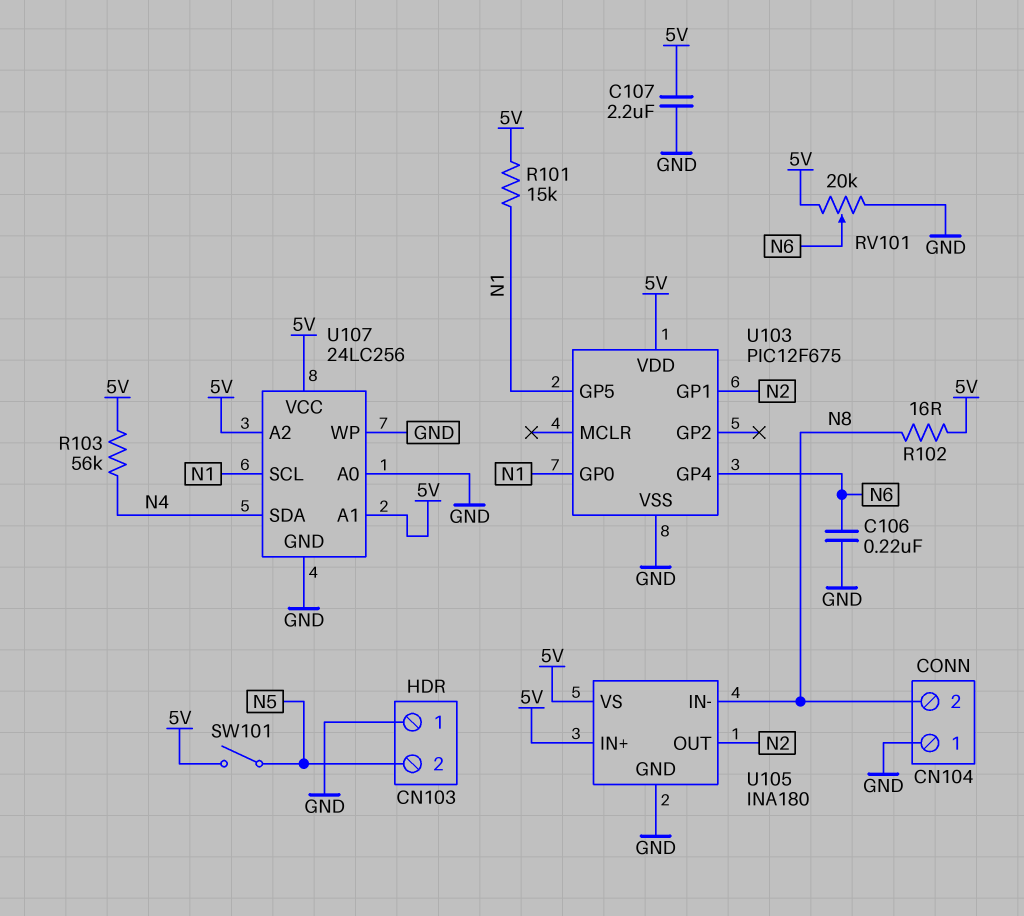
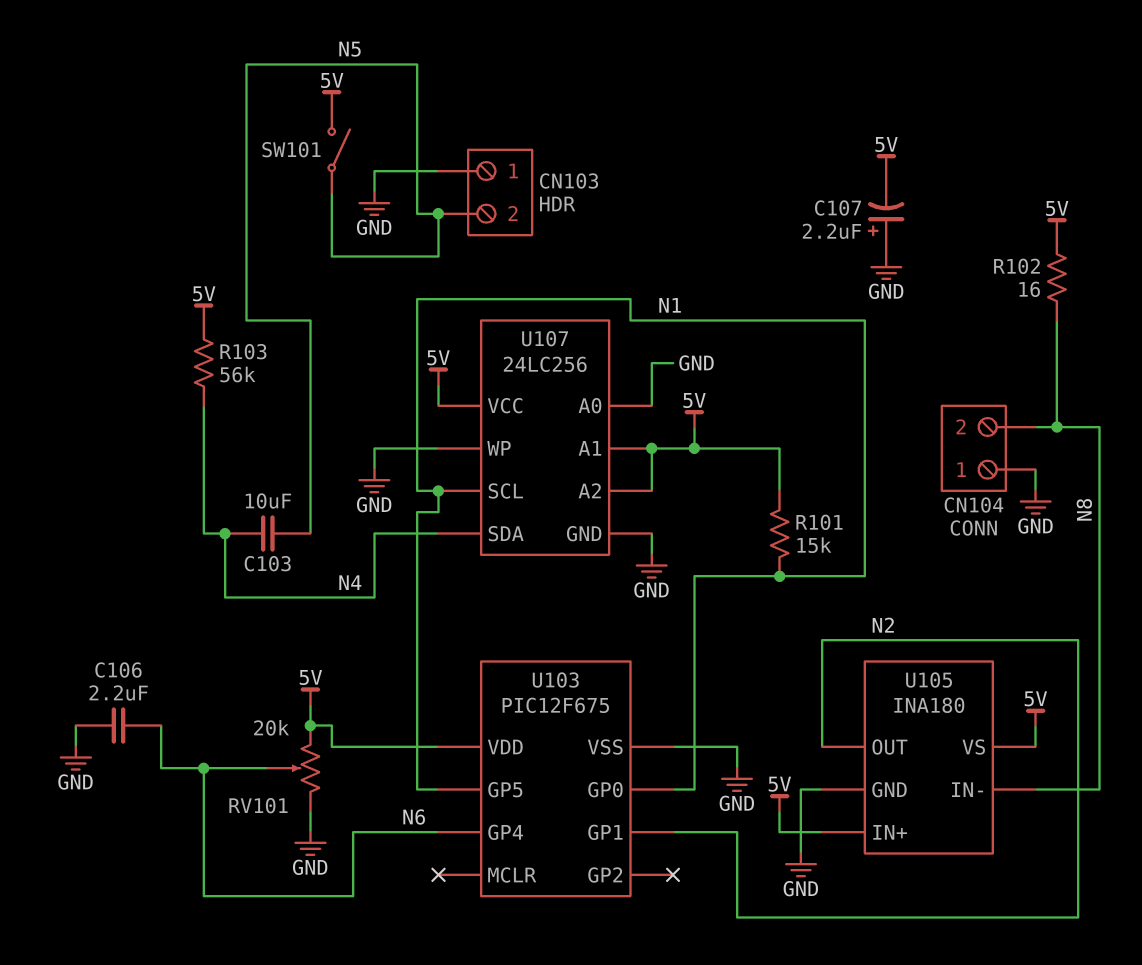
C103: none -> 10uF (N4, N5)
C106: 220nF (GND, N6) -> 2.2uF (GND, N6)
C107: 2.2uF (5V, GND) -> 2.2uF (plus GND, minus 5V)

